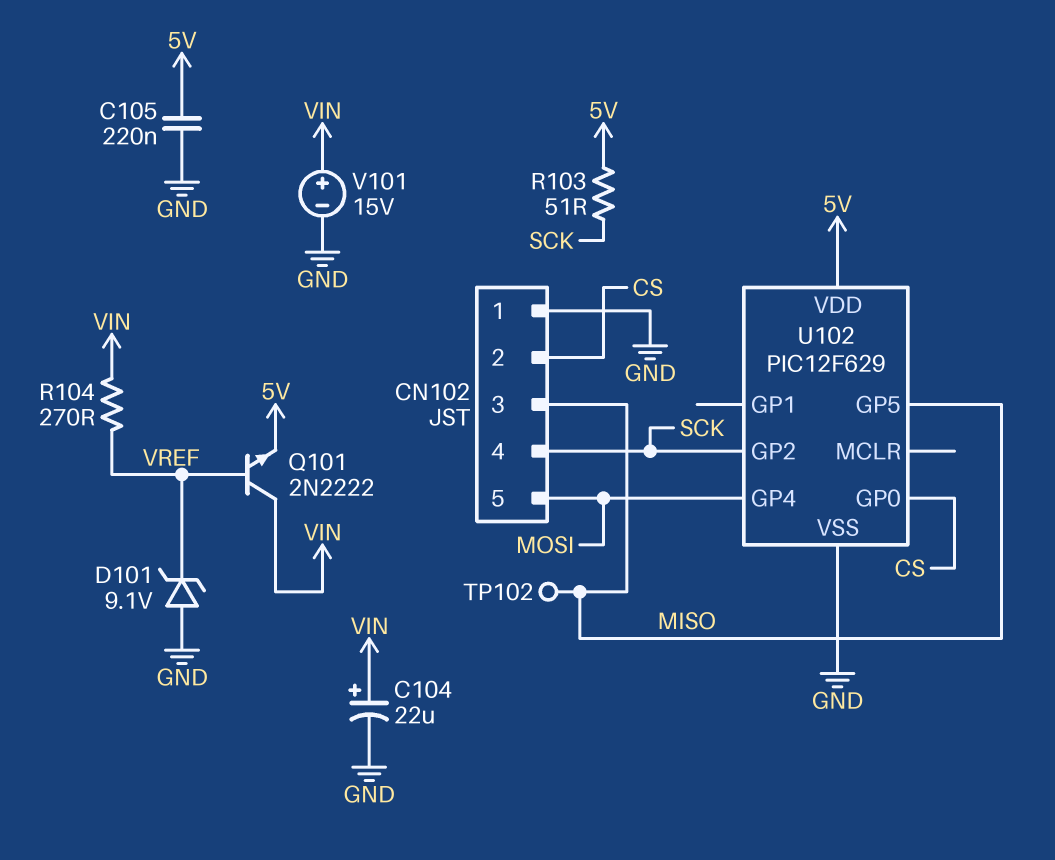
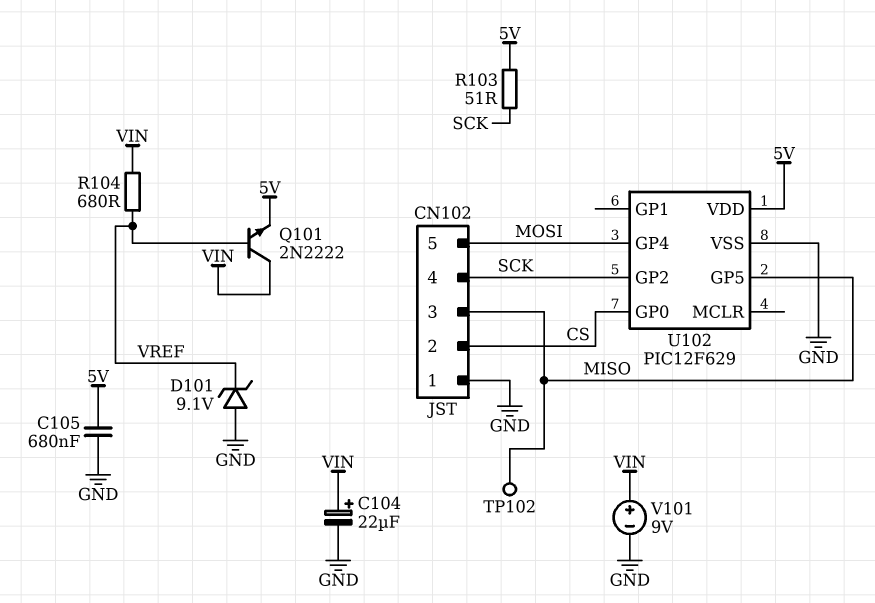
C105: 220nF (5V, GND) -> 680nF (5V, GND)
R104: 270 (VIN, VREF) -> 680 (VIN, VREF)
V101: 15V (plus VIN, minus GND) -> 9V (plus VIN, minus GND)

